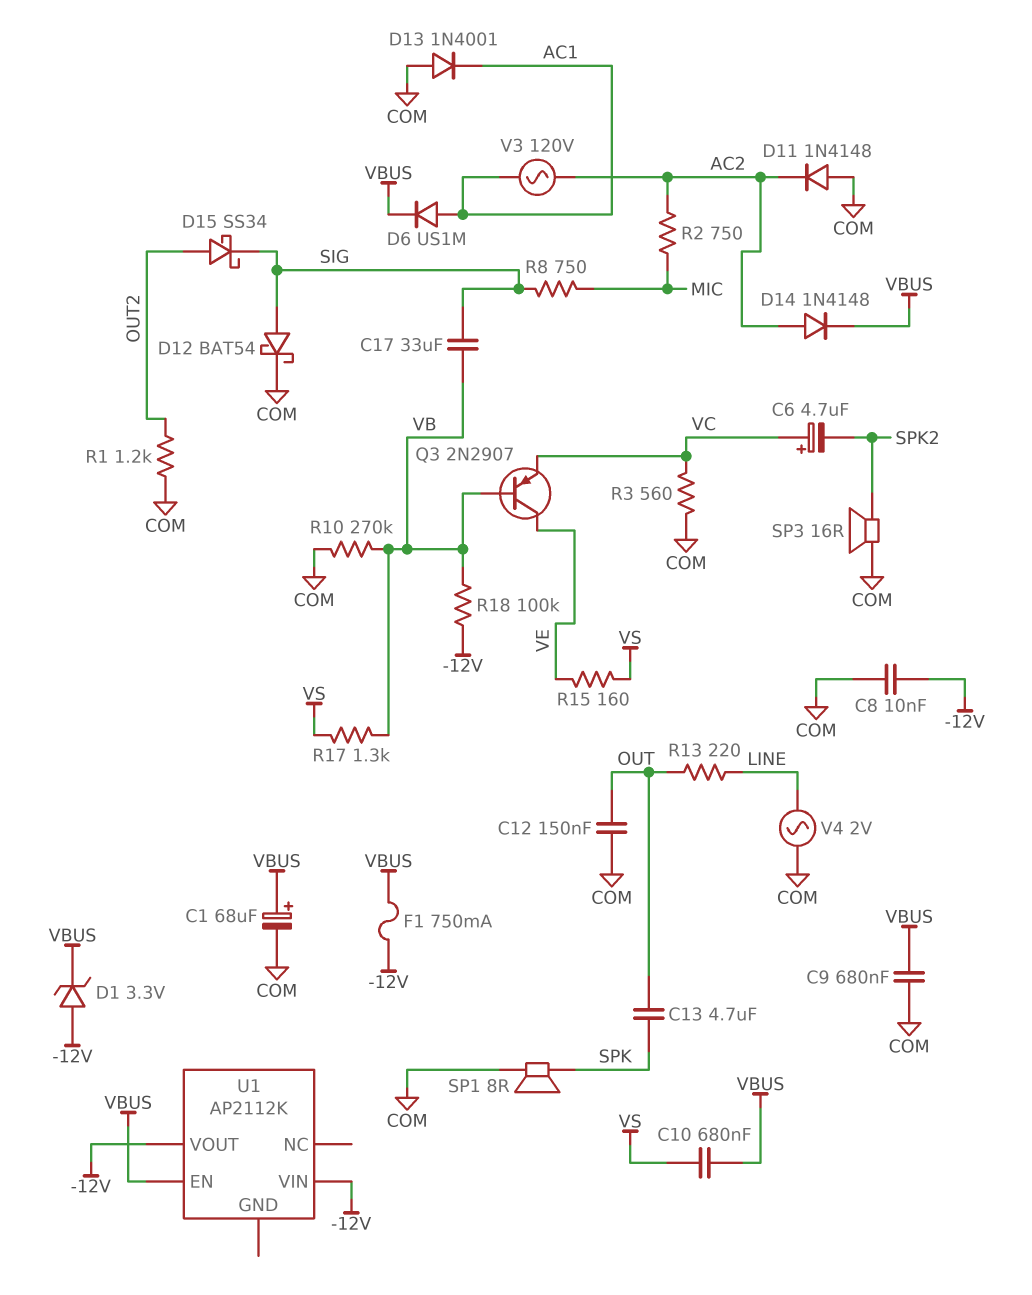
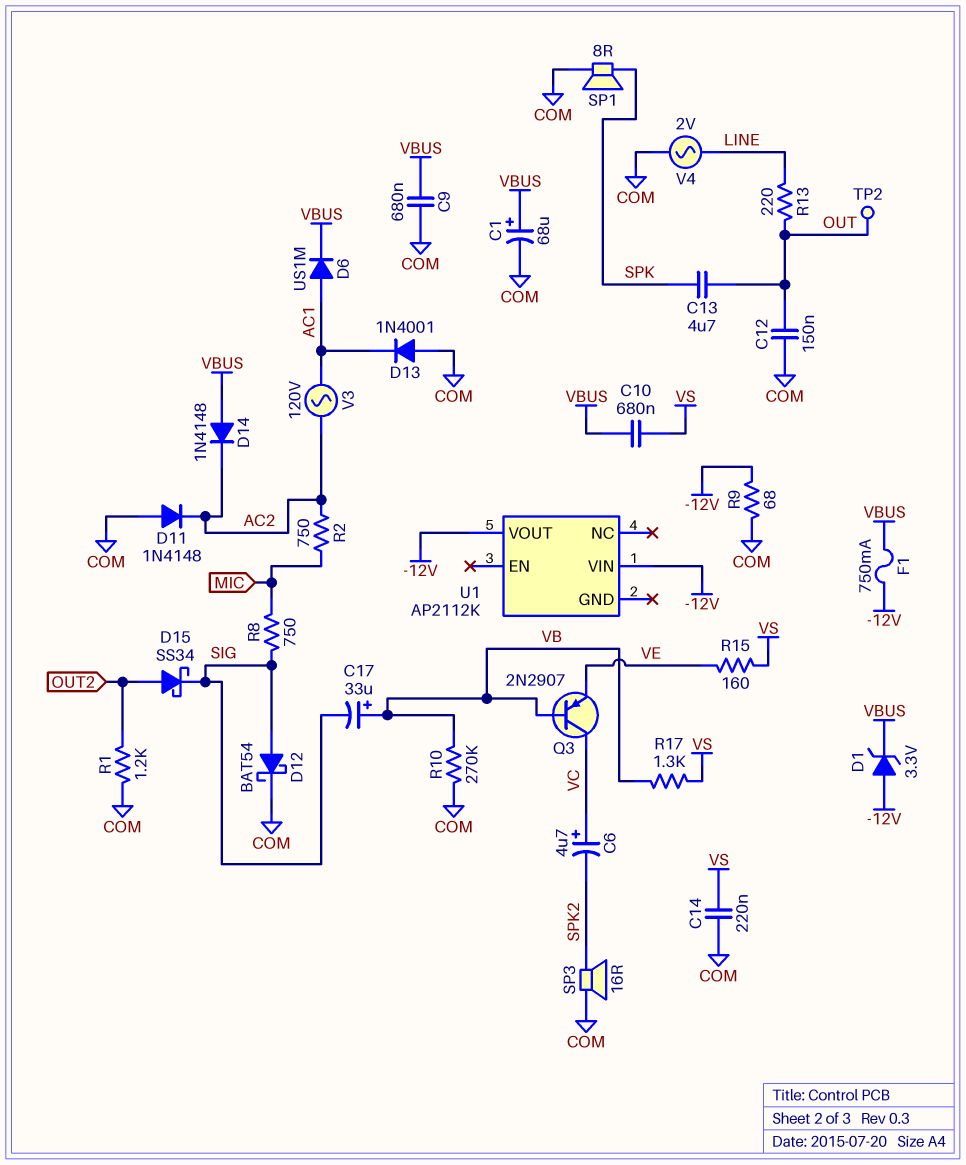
C8: 10nF (-12V, COM) -> none
C14: none -> 220nF (COM, VS)
C17: 33uF (SIG, VB) -> 33uF (plus VB, minus SIG)
D14: diode 1N4148 (A AC2, K VBUS) -> diode 1N4148 (A VBUS, K AC2)
Q3: PNP 2N2907 (B VB, C VE, E VC) -> PNP 2N2907 (B VB, C VC, E VE)
R3: 560 (COM, VC) -> none
R9: none -> 68 (-12V, COM)
R18: 100k (-12V, VB) -> none
TP2: none -> test point (OUT)
U1 pin EN: VBUS -> none

